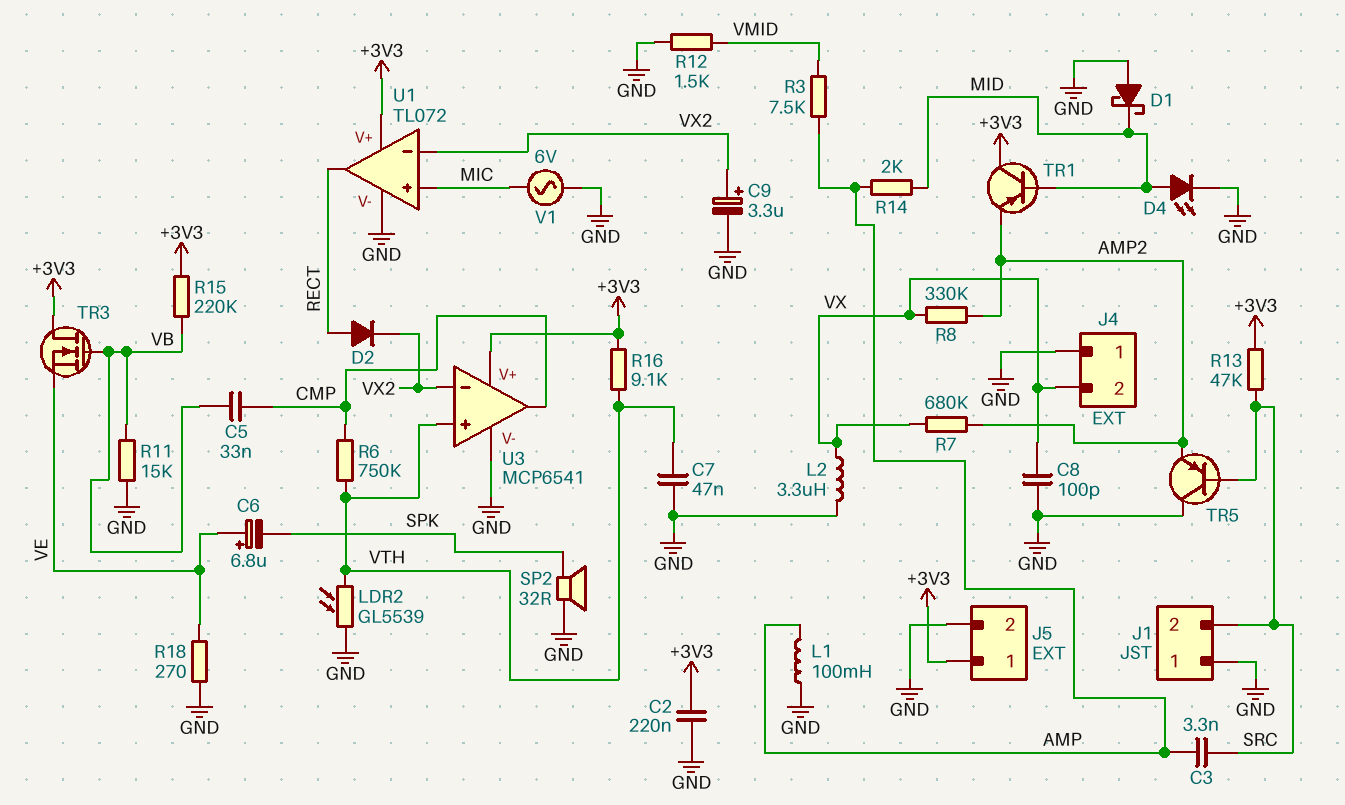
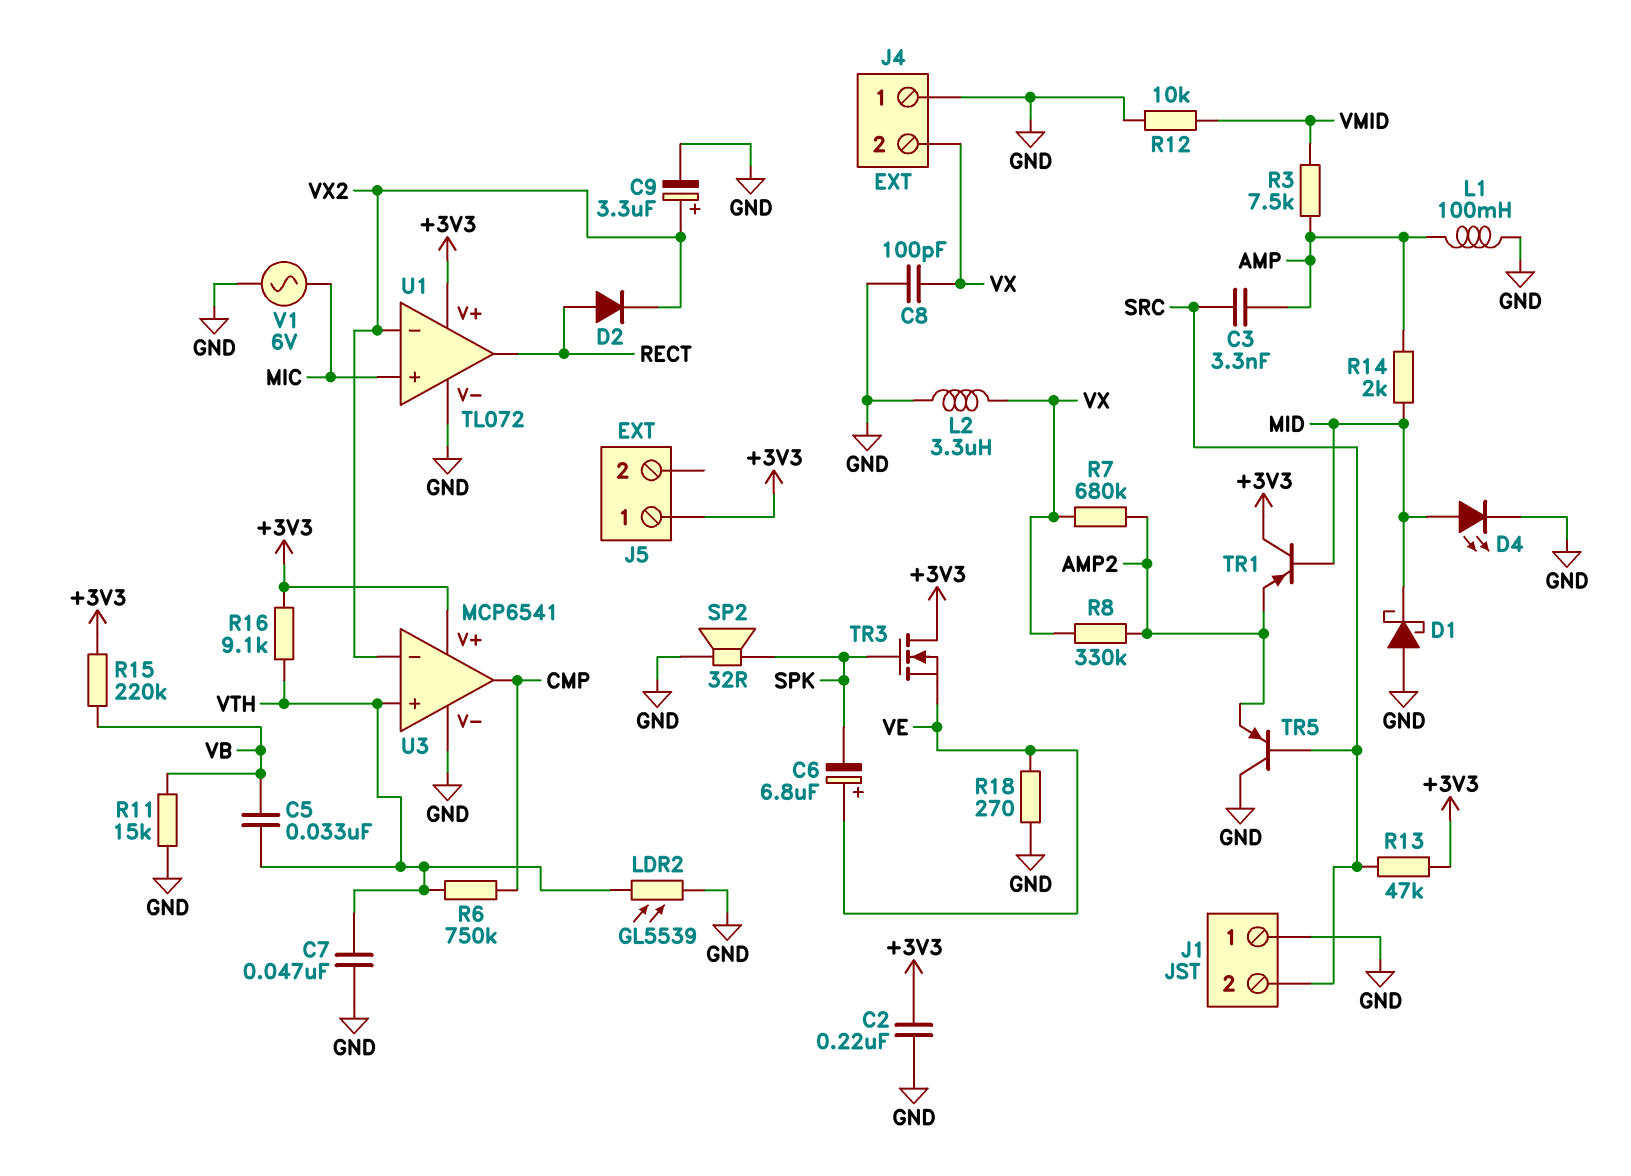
C5: 33nF (CMP, VB) -> 33nF (VB, VTH)
J5 pin 2: GND -> none
R12: 1.5k (GND, VMID) -> 10k (GND, VMID)
TR3: NMOS (G VB, D +3V3, S VE) -> NMOS (G SPK, D +3V3, S VE)

